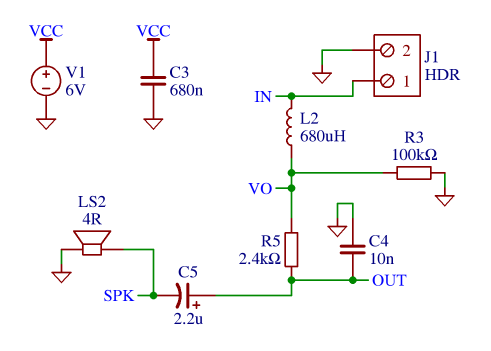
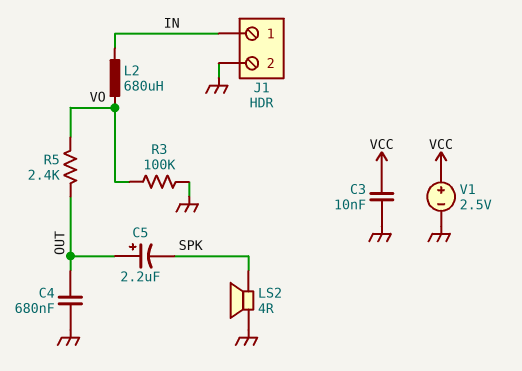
C3: 680nF (GND, VCC) -> 10nF (GND, VCC)
C4: 10nF (GND, OUT) -> 680nF (GND, OUT)
V1: 6V (plus VCC, minus GND) -> 2.5V (plus VCC, minus GND)

